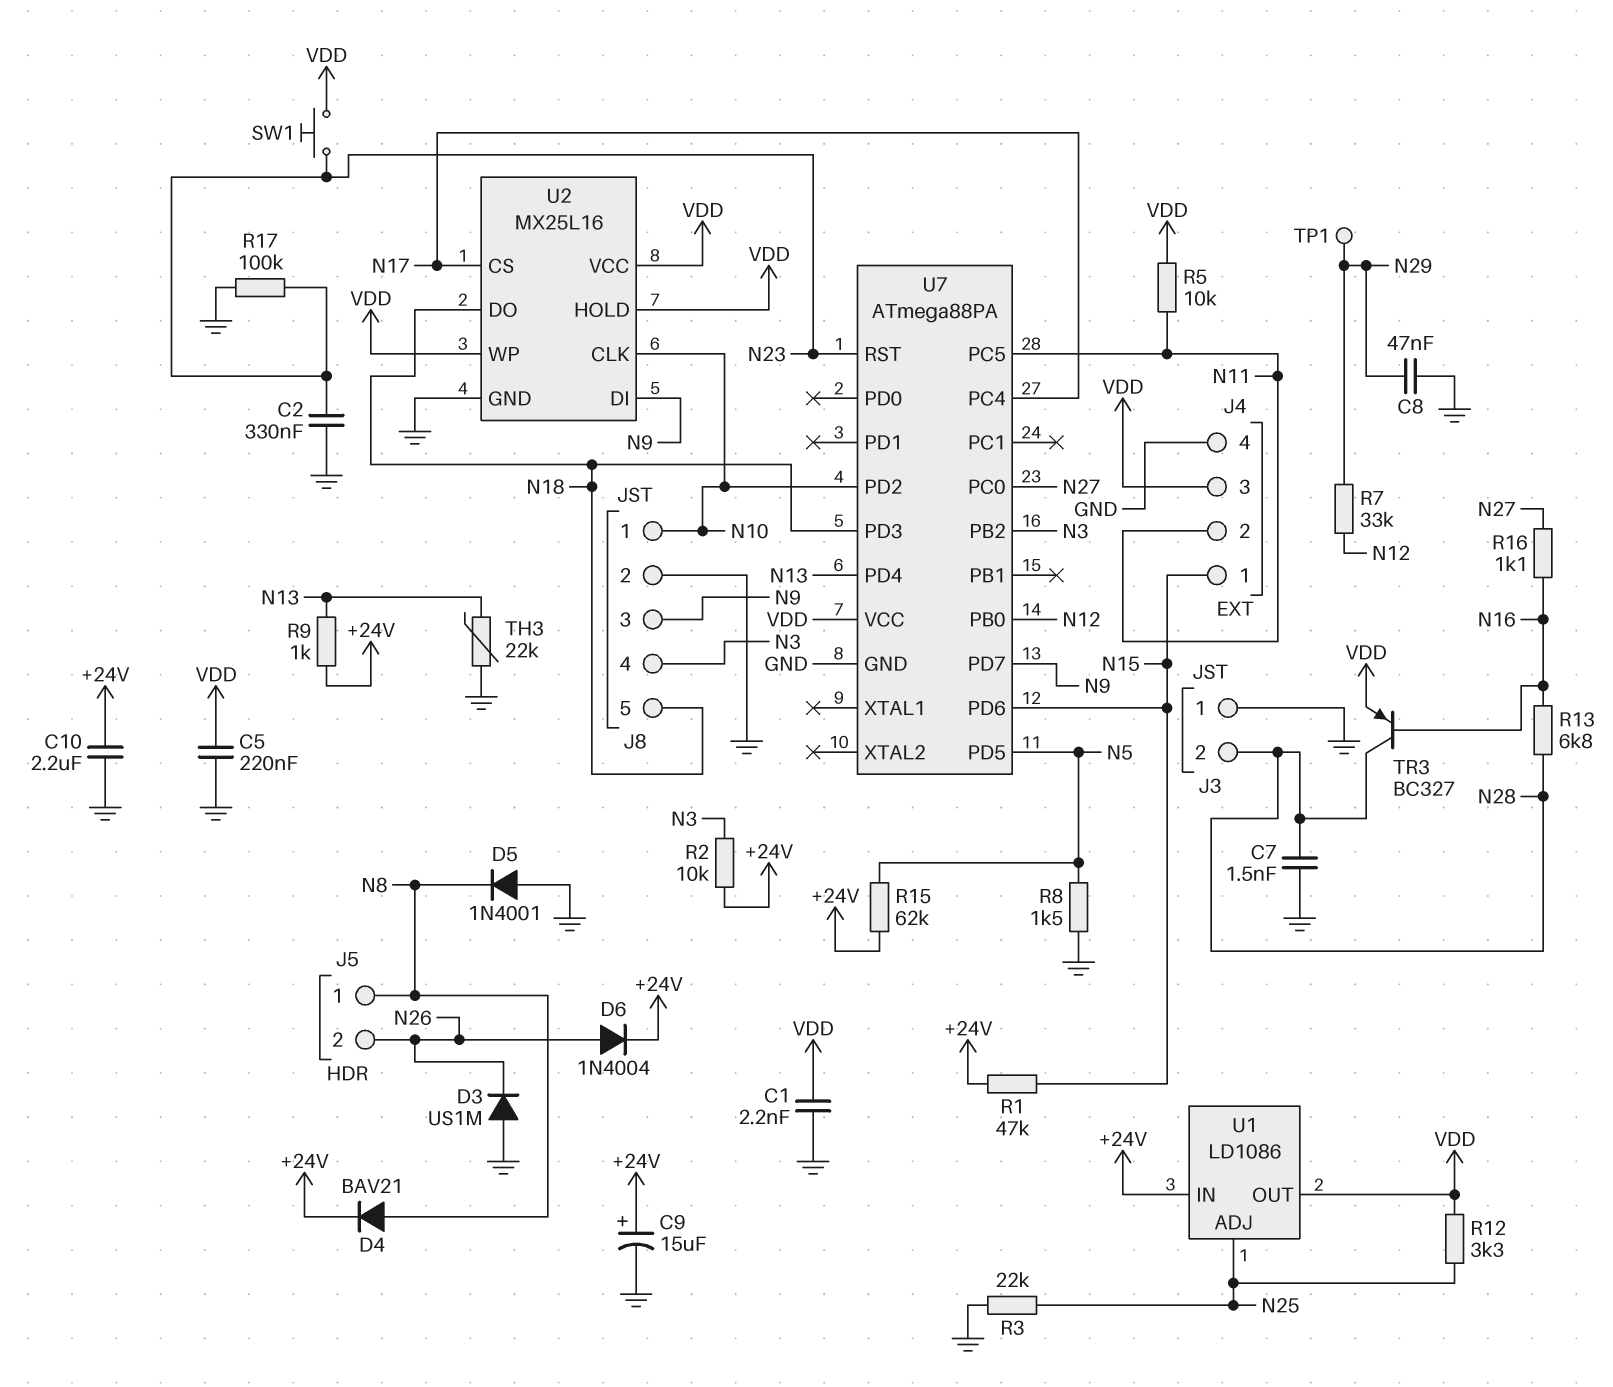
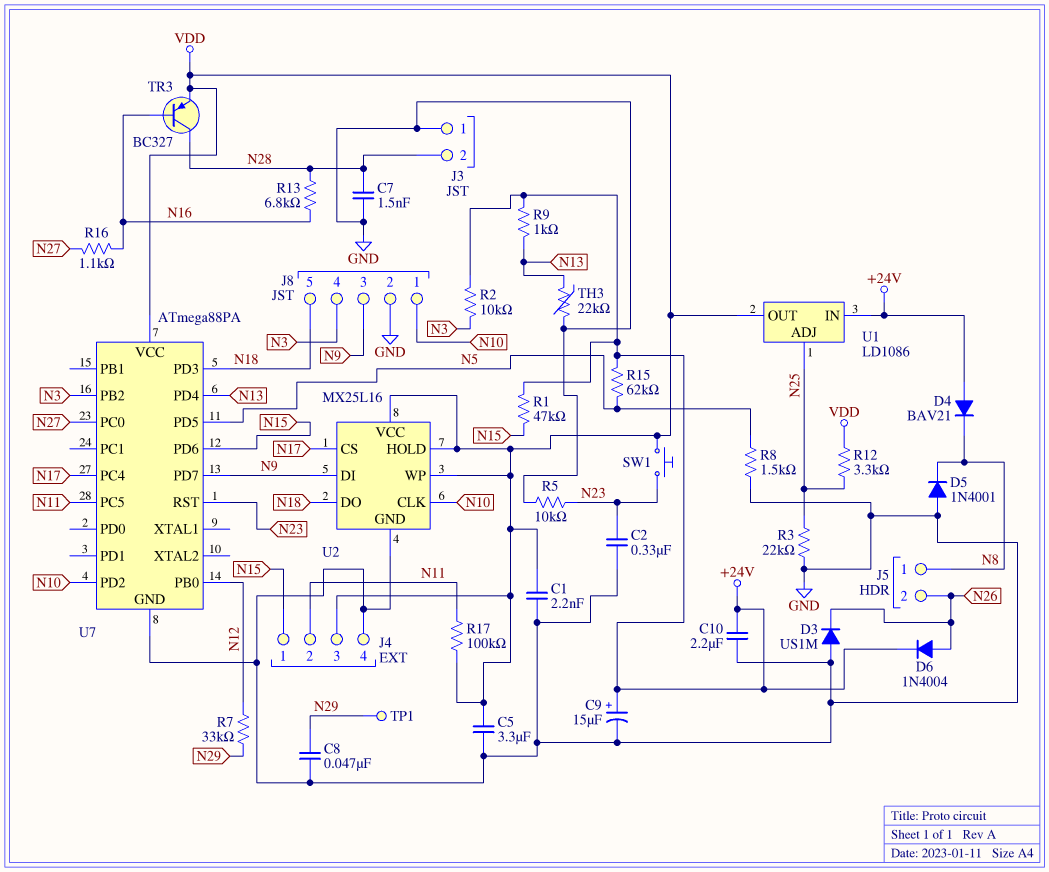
C5: 220nF (GND, VDD) -> 3.3uF (GND, VDD)
D4: diode BAV21 (A N8, K +24V) -> diode BAV21 (A +24V, K N8)
R5: 10k (N11, VDD) -> 10k (GND, N23)
R17: 100k (GND, N23) -> 100k (N11, VDD)

